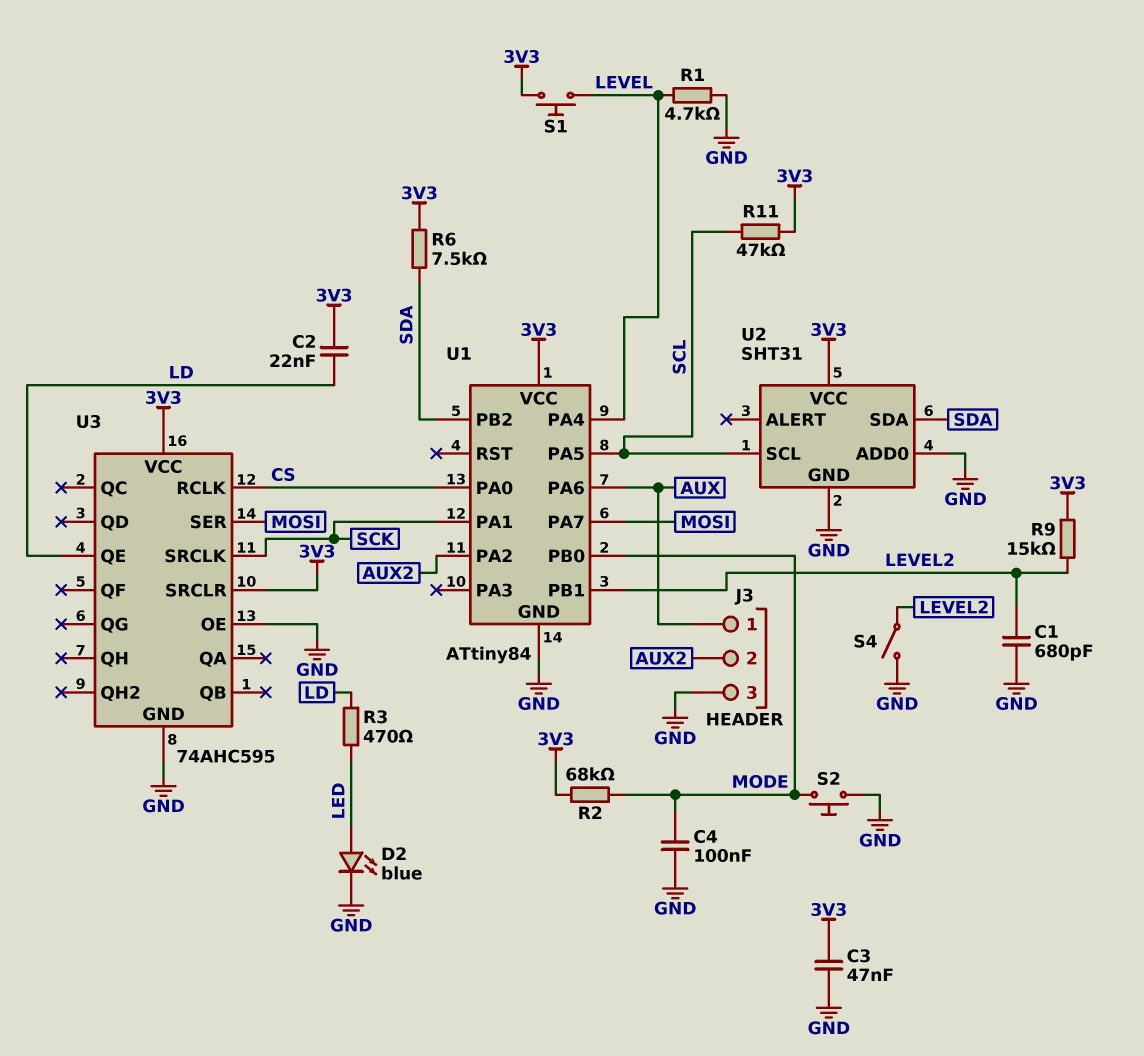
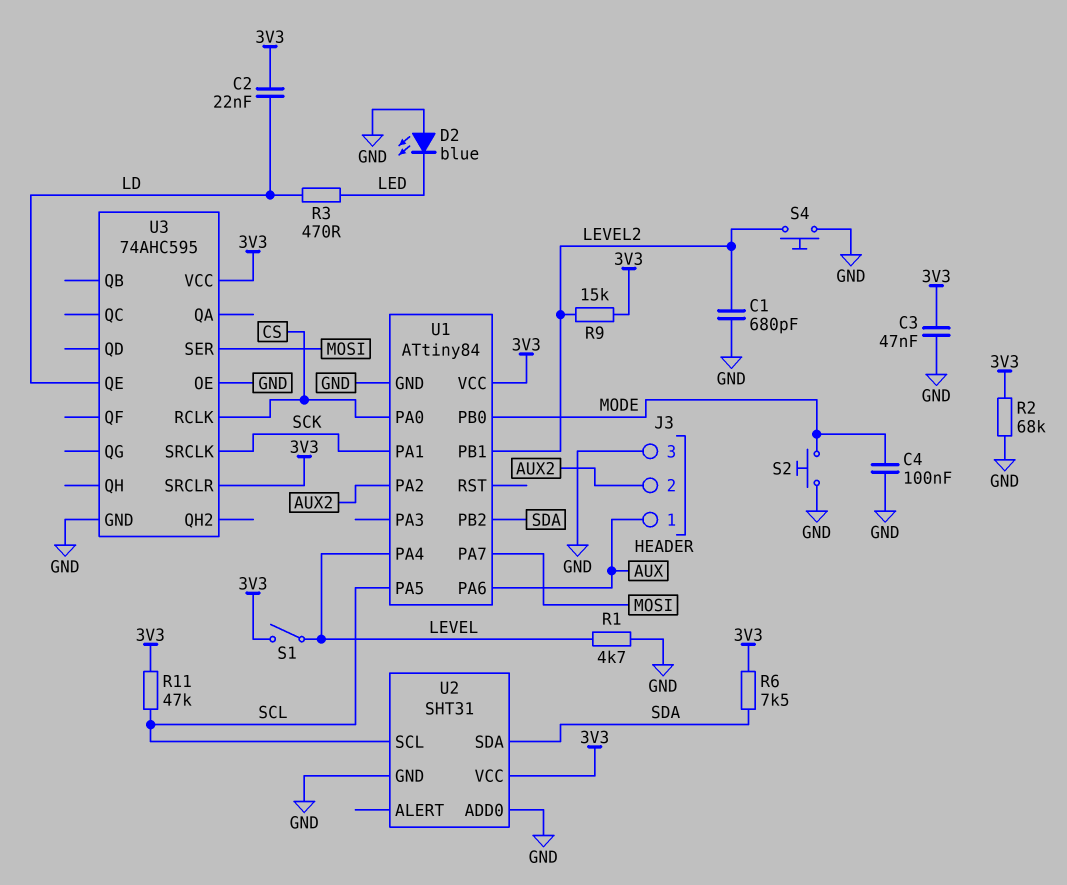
D2: LED blue (A LED, K GND) -> LED blue (A GND, K LED)
R2: 68k (3V3, MODE) -> 68k (3V3, GND)
S1: button (3V3, LEVEL) -> switch (3V3, LEVEL)
S4: switch (GND, LEVEL2) -> button (GND, LEVEL2)

